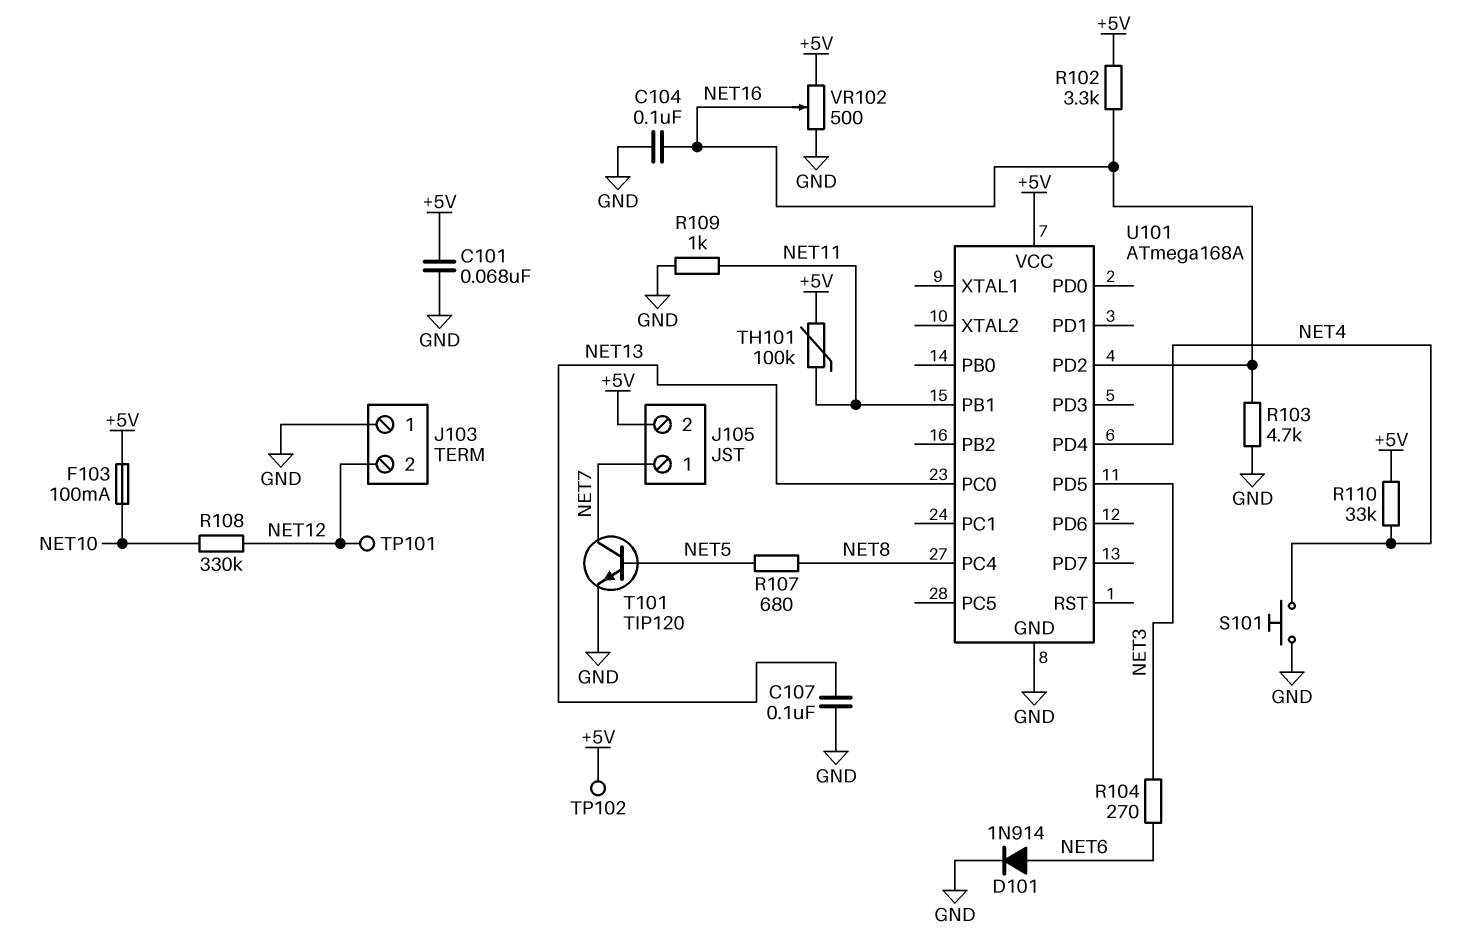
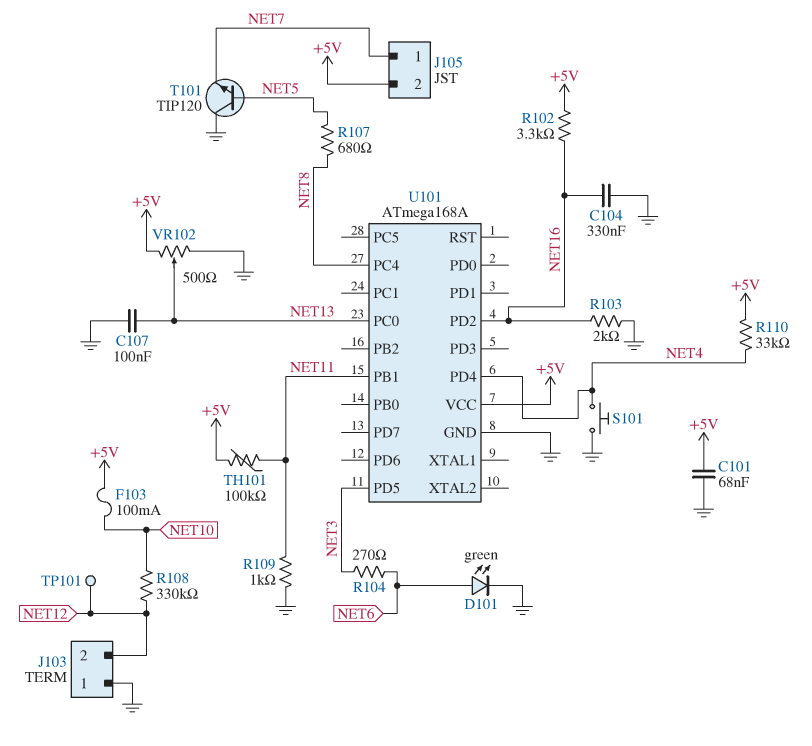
C104: 100nF (GND, NET16) -> 330nF (GND, NET16)
D101: diode 1N914 (A NET6, K GND) -> LED green (A NET6, K GND)
R103: 4.7k (GND, NET16) -> 2k (GND, NET16)
T101: NPN TIP120 (B NET5, C NET7, E GND) -> NPN TIP120 (B NET5, C GND, E NET7)
TP102: test point (+5V) -> none
VR102: 500 (+5V, GND, wiper NET16) -> 500 (+5V, GND, wiper NET13)

